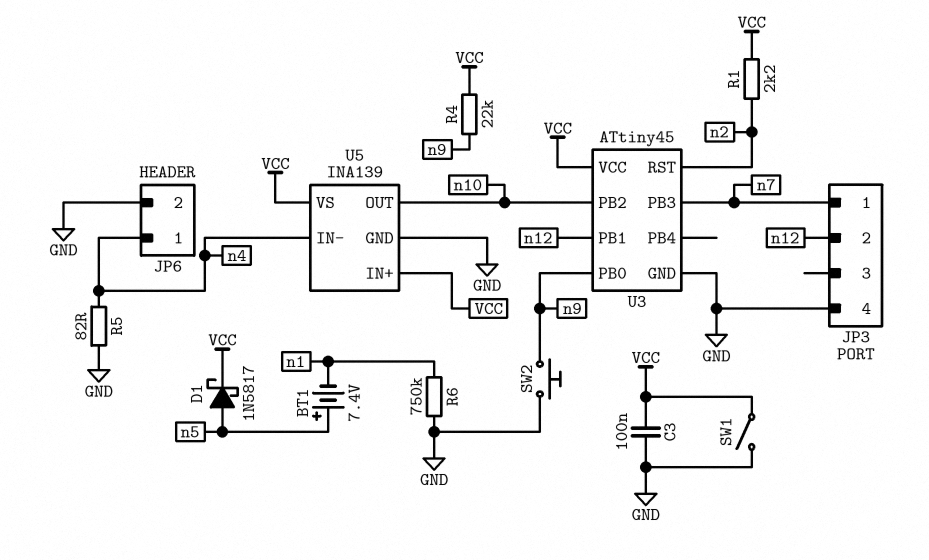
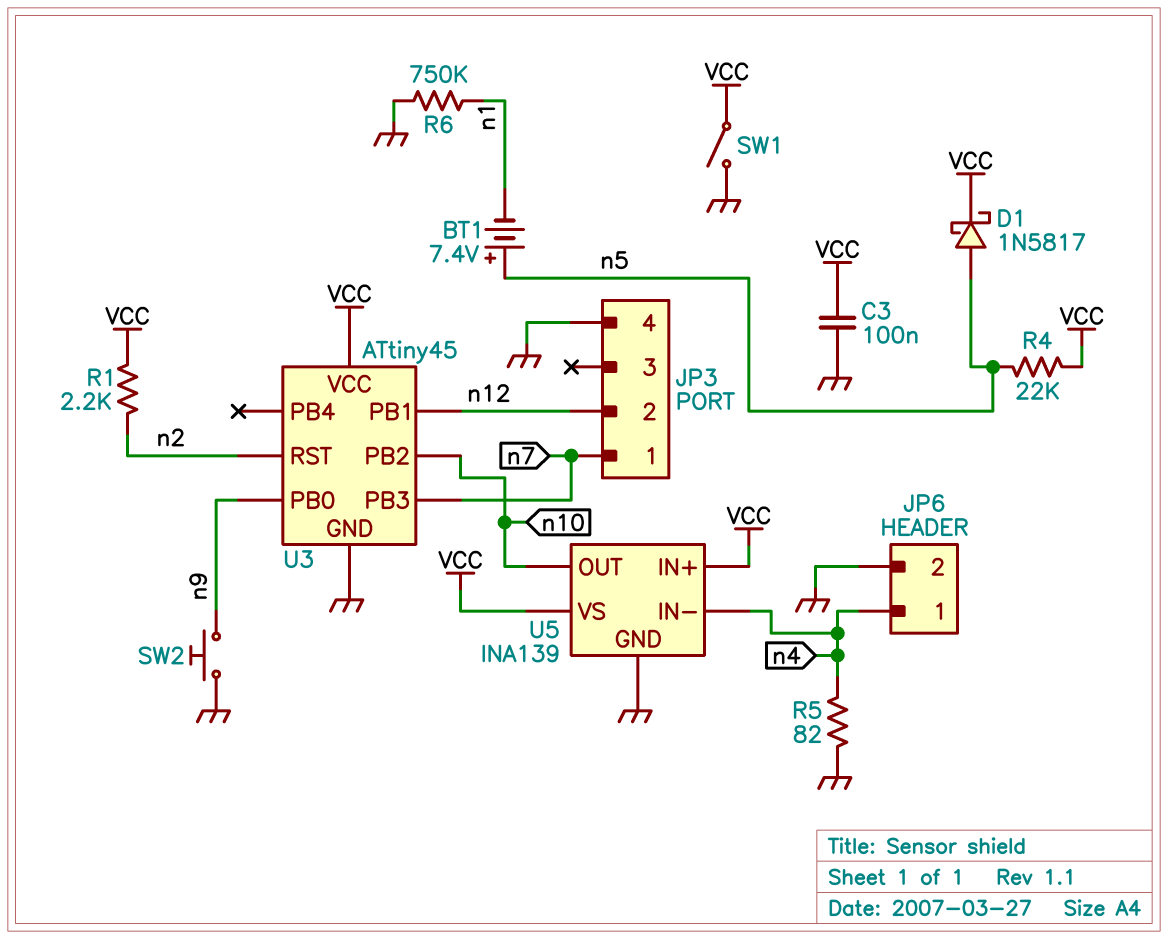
R4: 22k (VCC, n9) -> 22k (VCC, n5)

